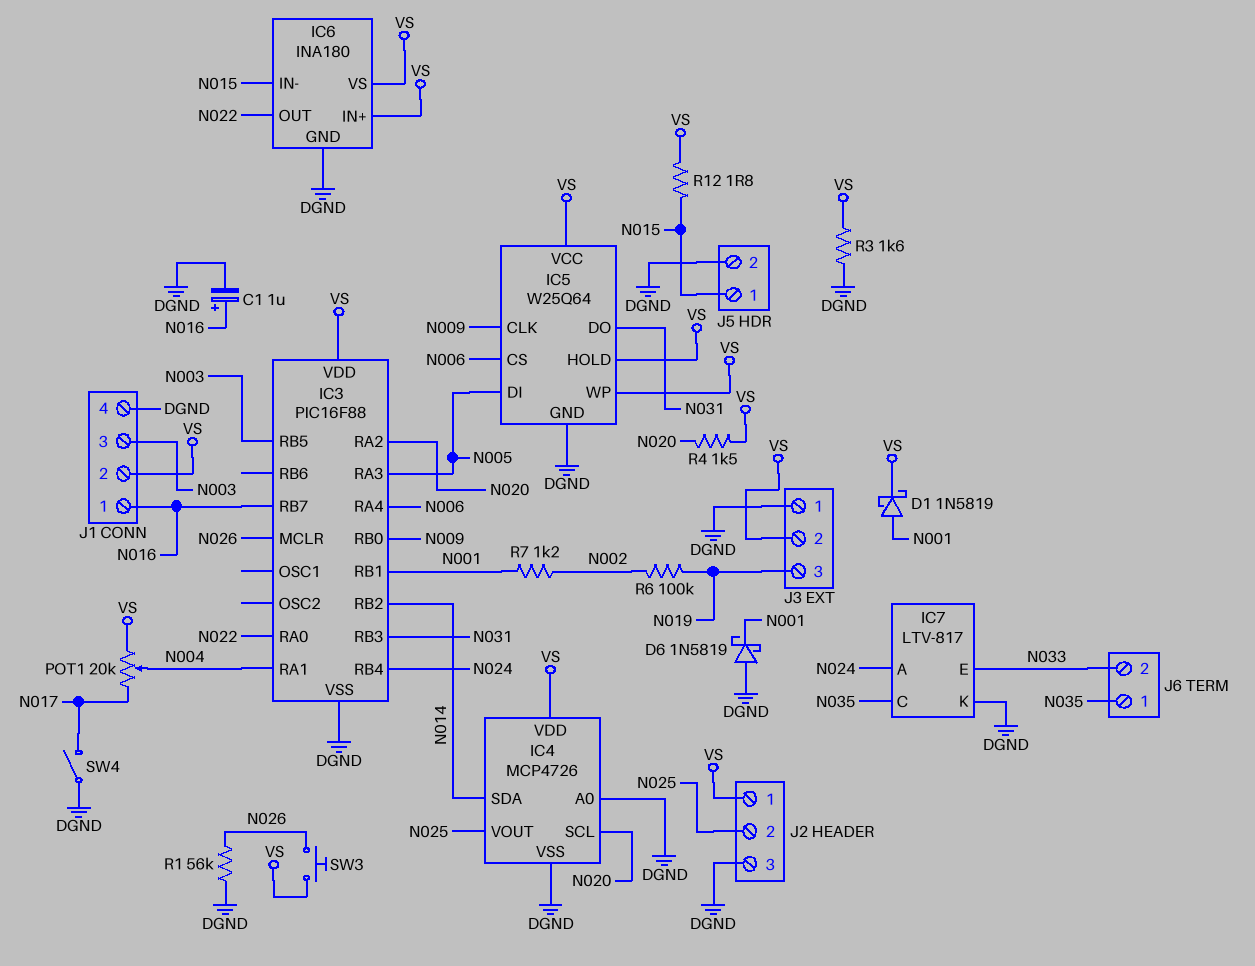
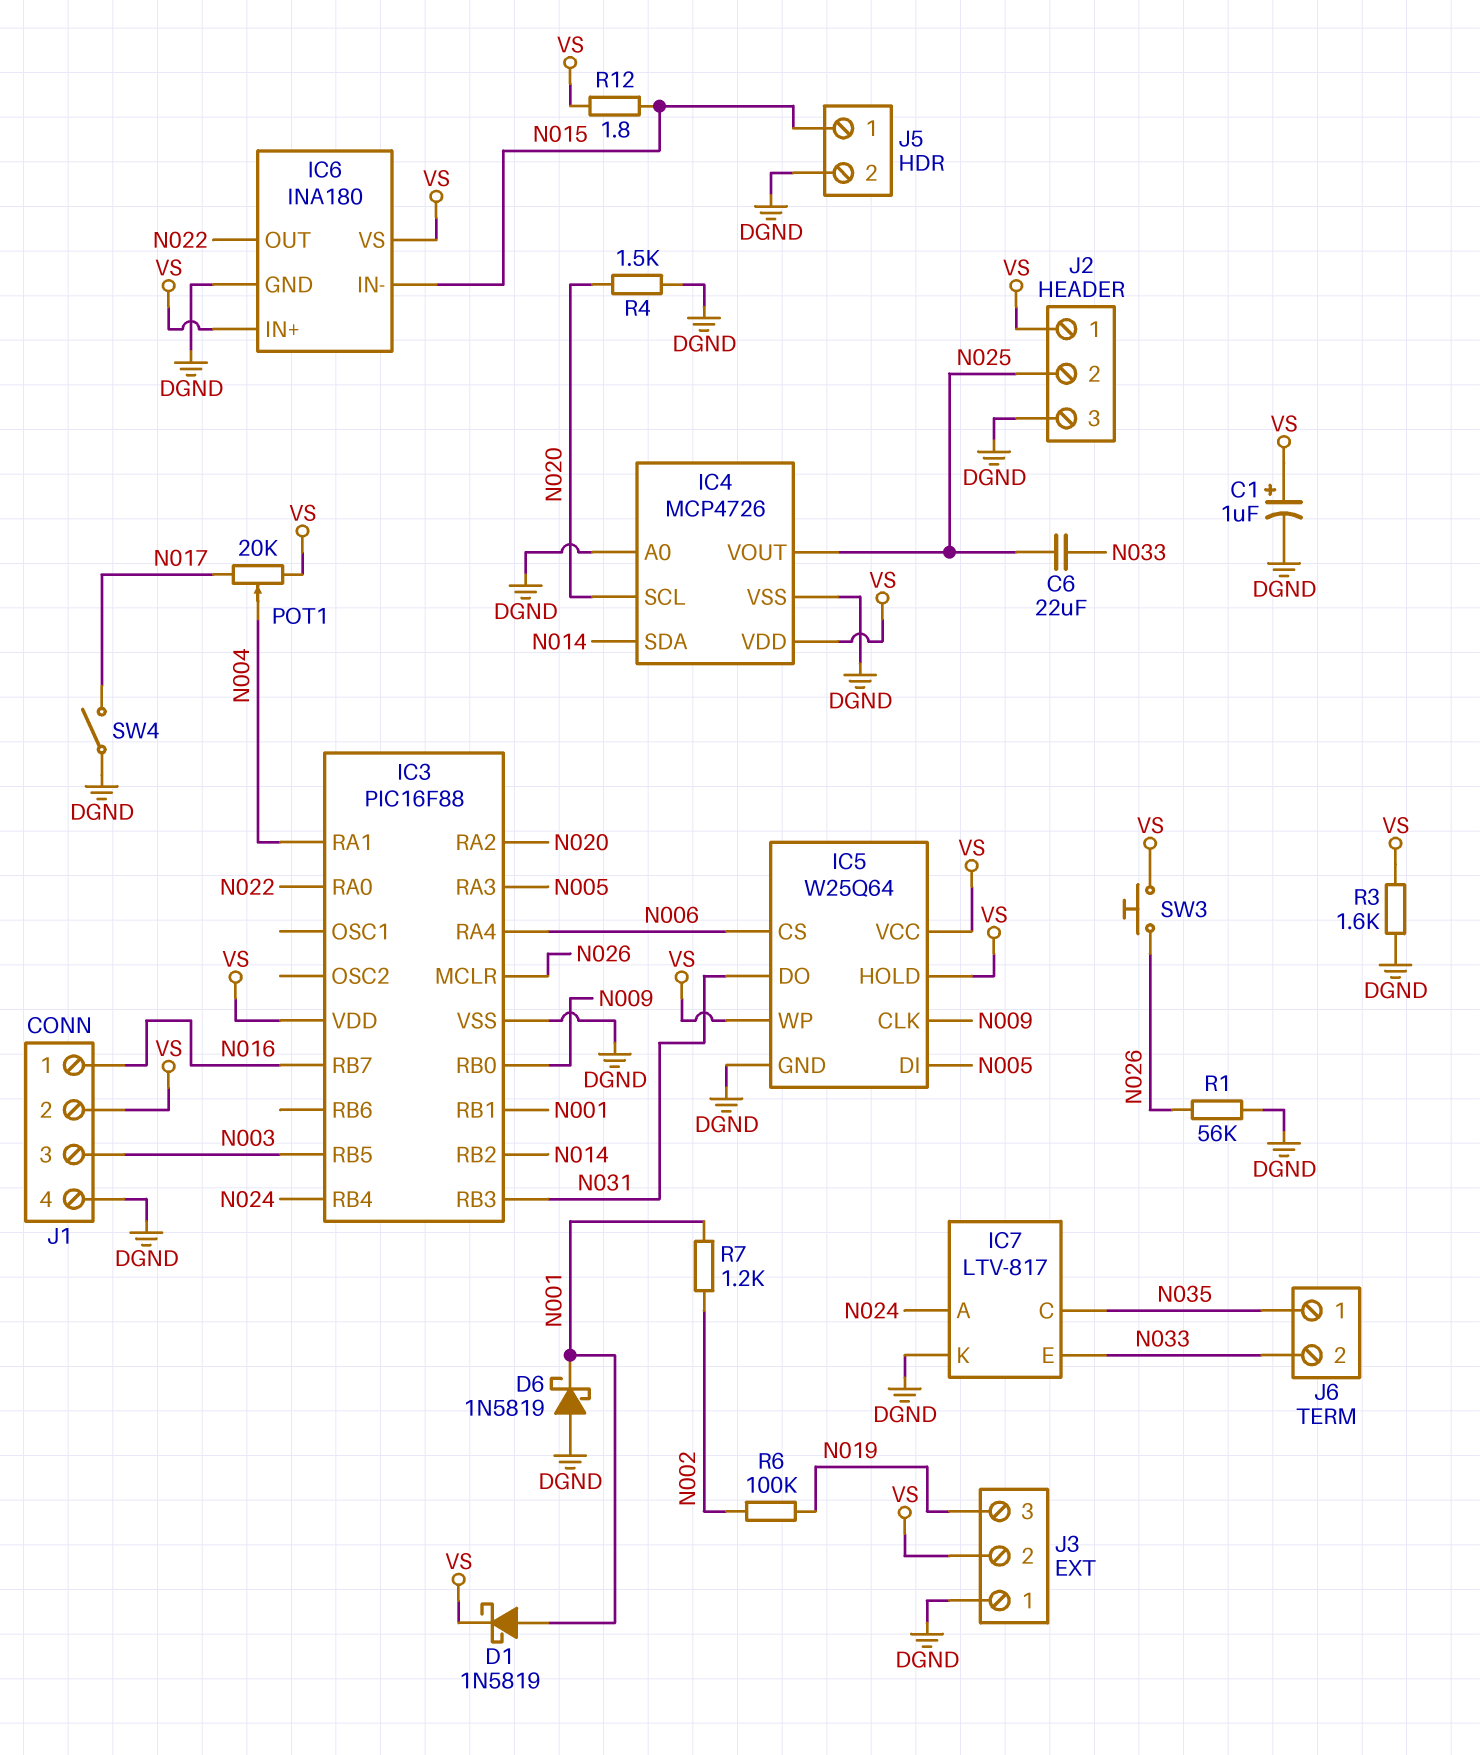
C1: 1uF (plus N016, minus DGND) -> 1uF (plus VS, minus DGND)
C6: none -> 22uF (N025, N033)
R4: 1.5k (N020, VS) -> 1.5k (DGND, N020)

